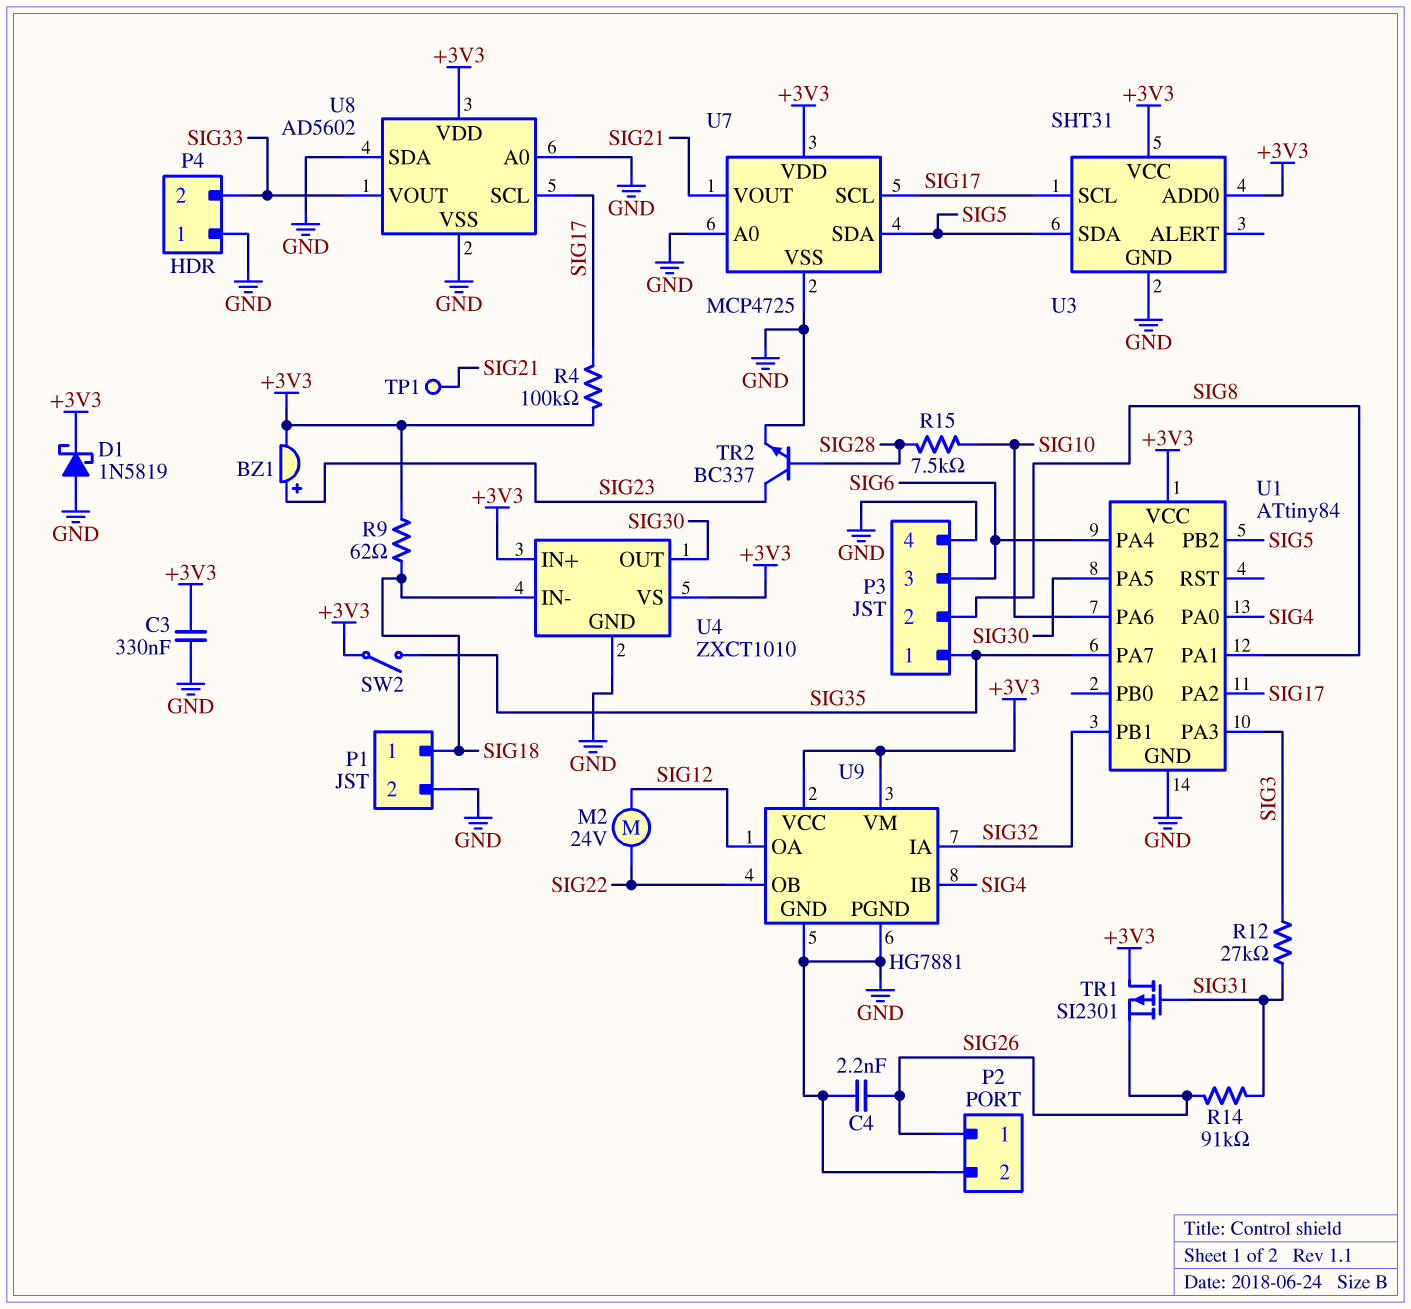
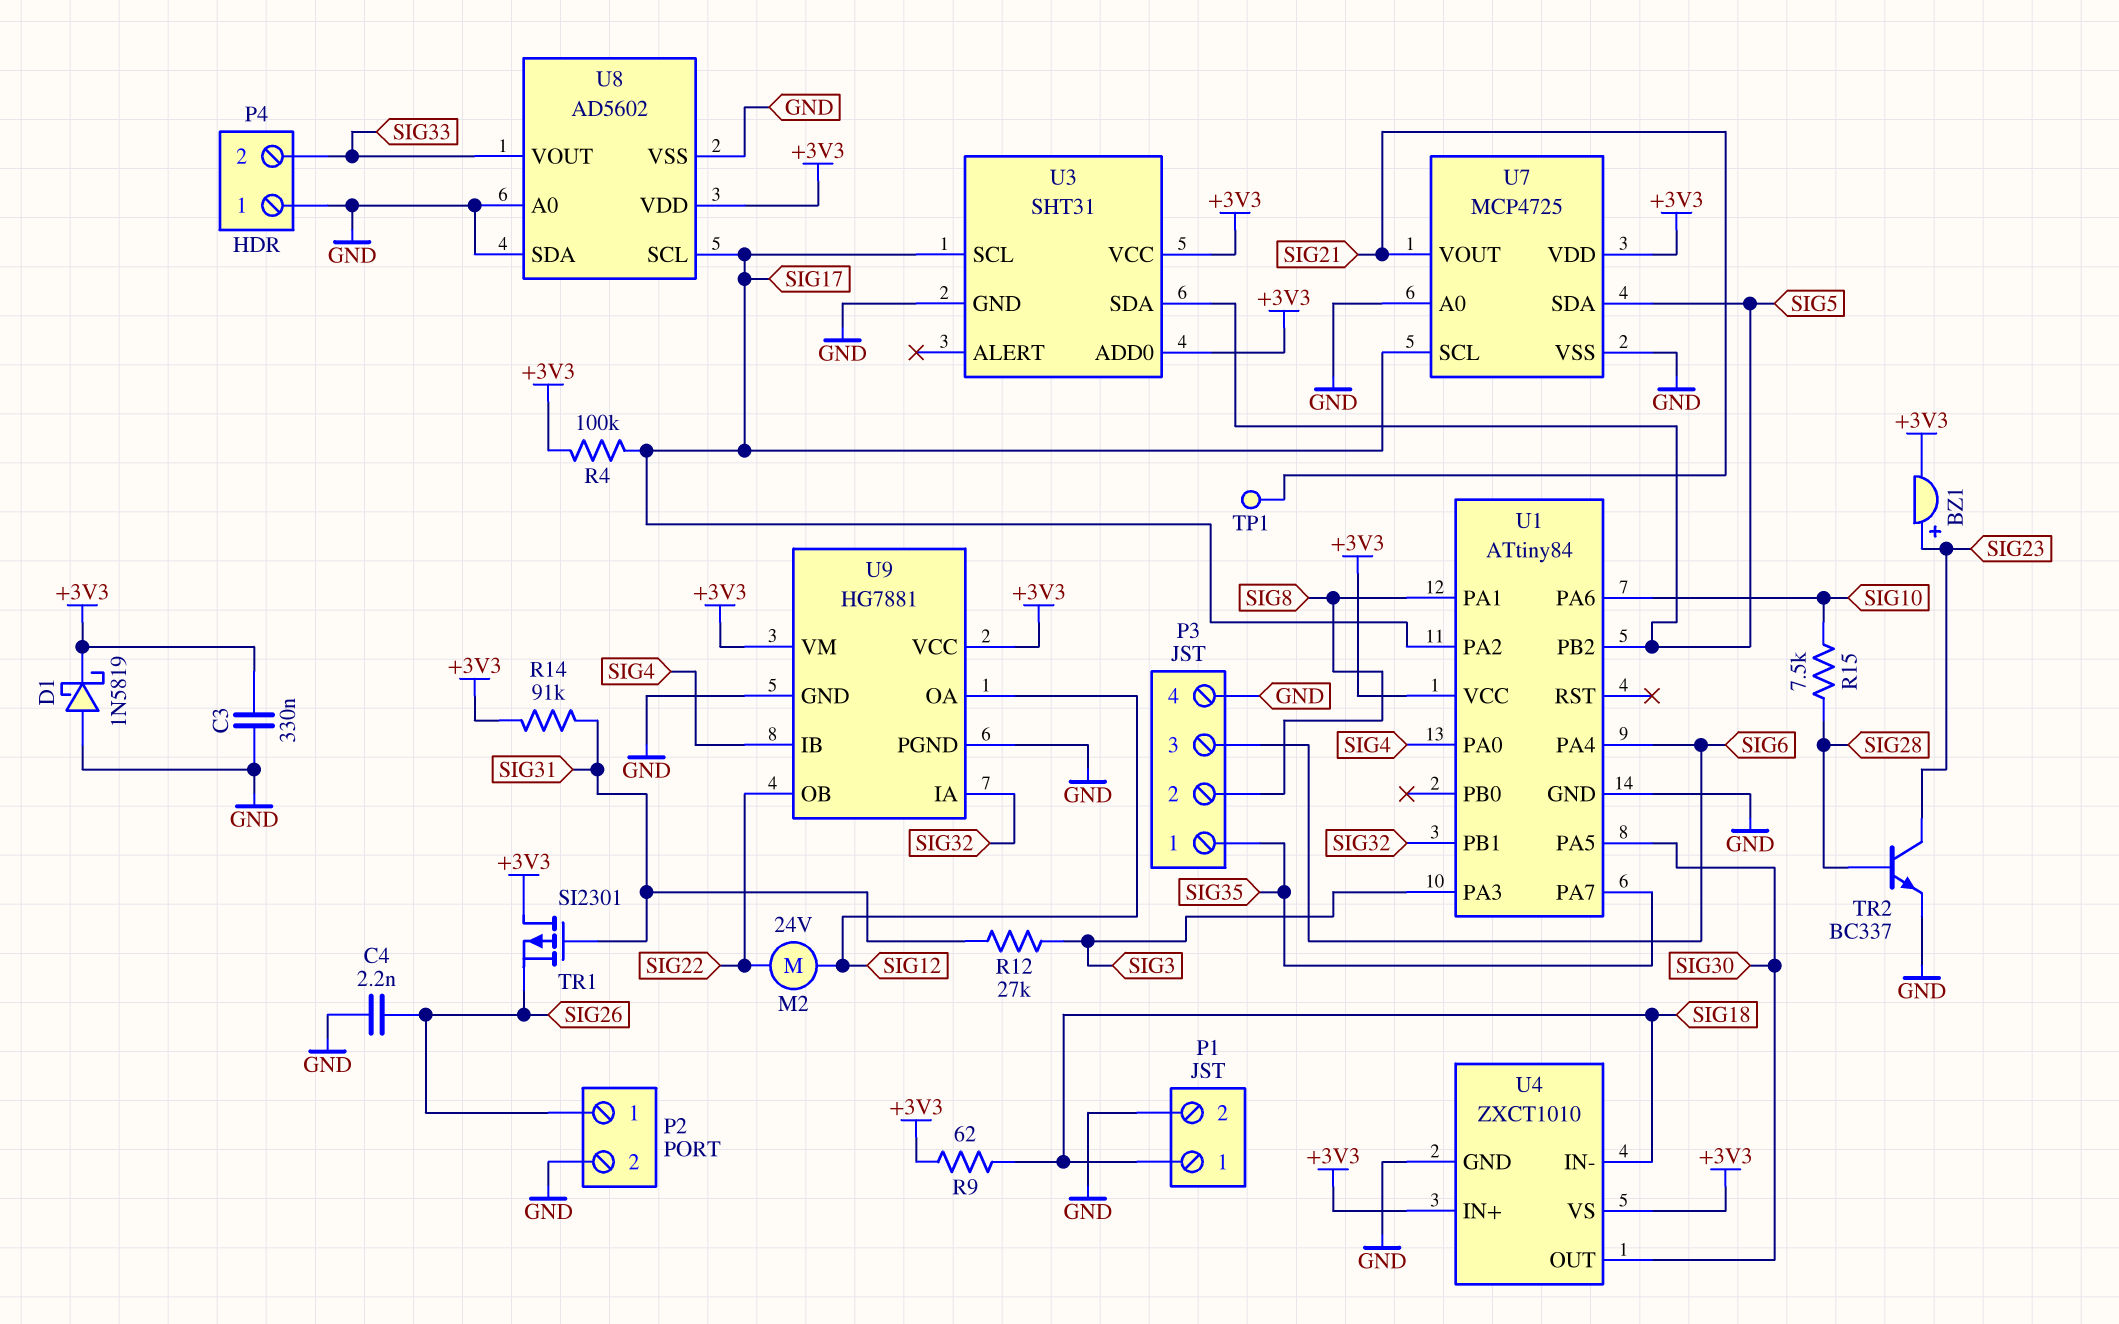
R14: 91k (SIG26, SIG31) -> 91k (+3V3, SIG31)
SW2: switch (+3V3, SIG35) -> none

